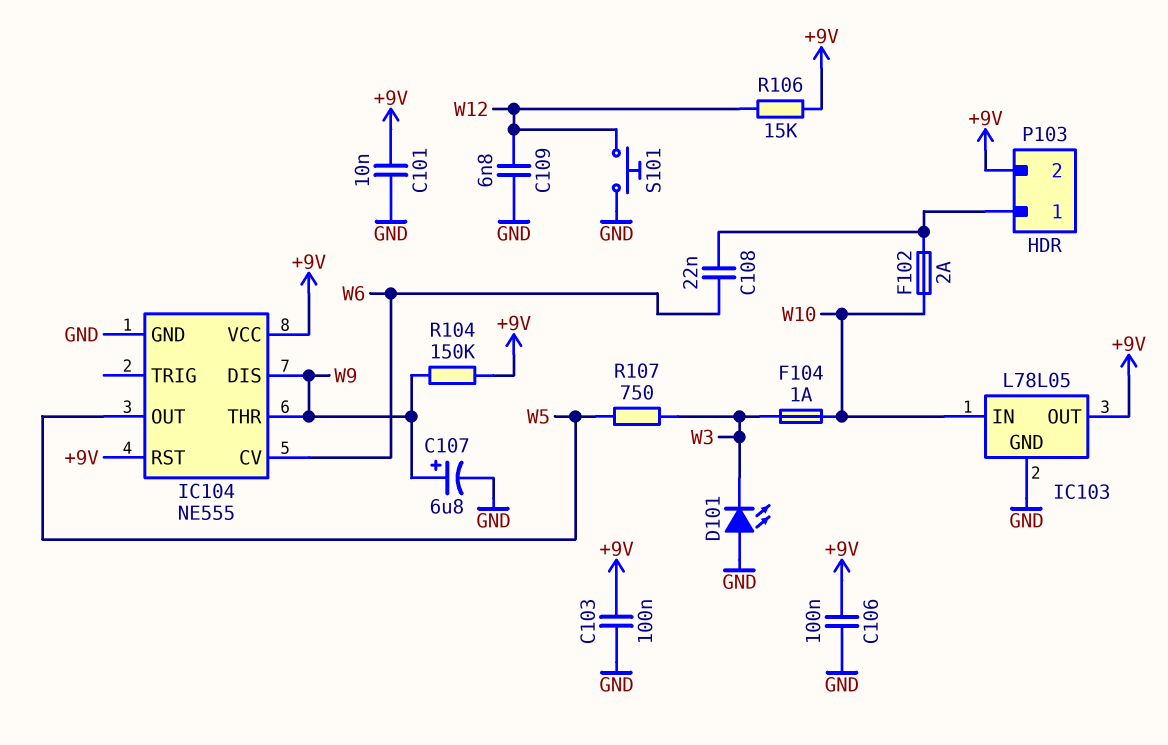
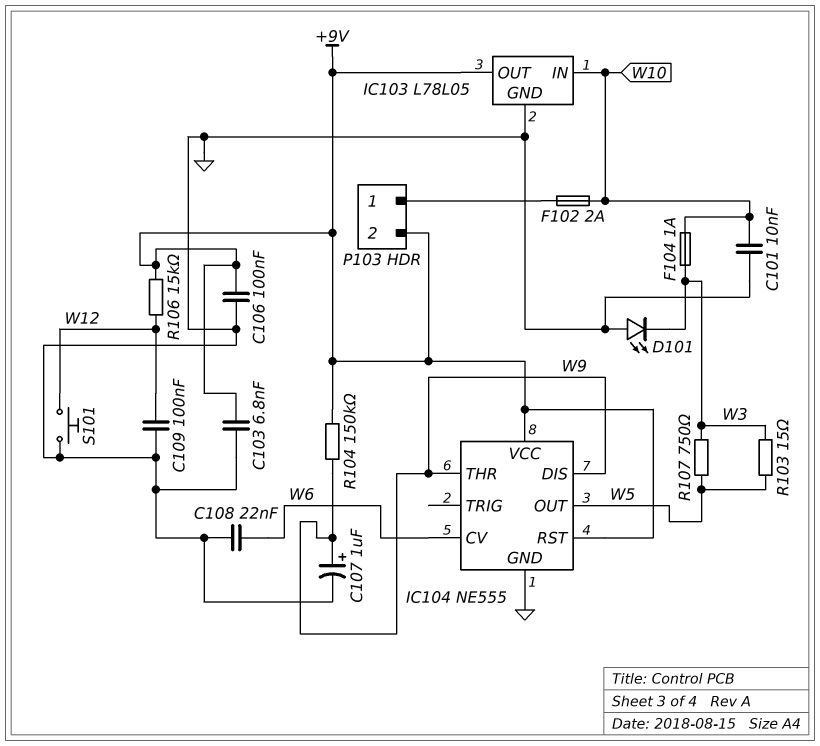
C101: 10nF (+9V, GND) -> 10nF (GND, W10)
C103: 100nF (+9V, GND) -> 6.8nF (+9V, GND)
C107: 6.8uF (plus W9, minus GND) -> 1uF (plus W9, minus GND)
C108: 22nF (P103/1, W6) -> 22nF (GND, W6)
C109: 6.8nF (GND, W12) -> 100nF (GND, W12)
R103: none -> 15 (W3, W5)

